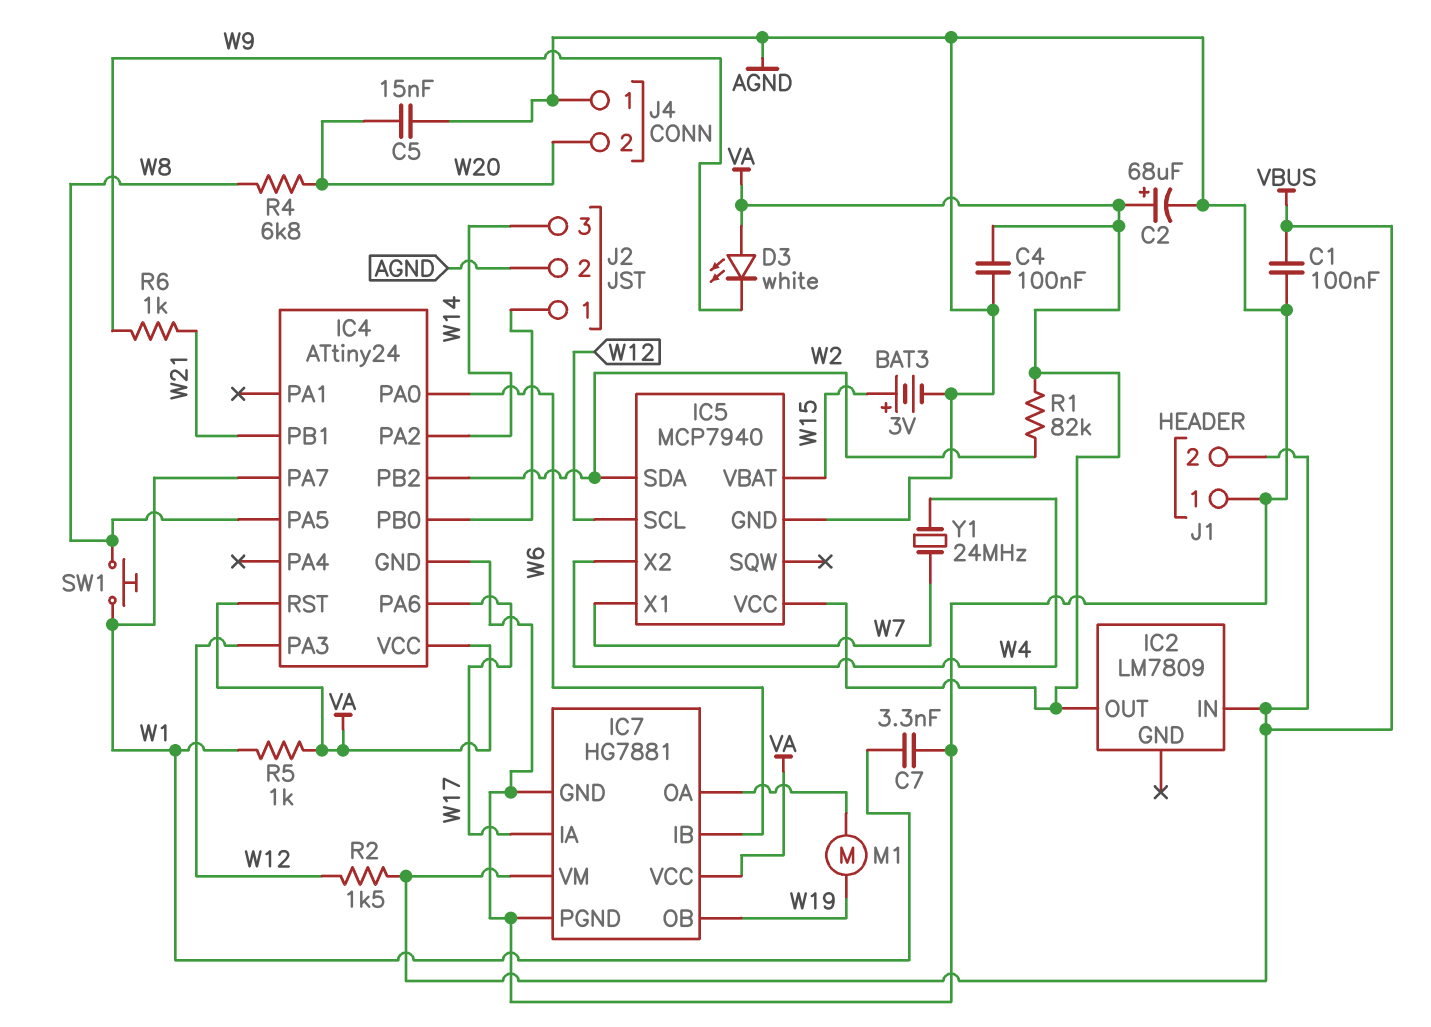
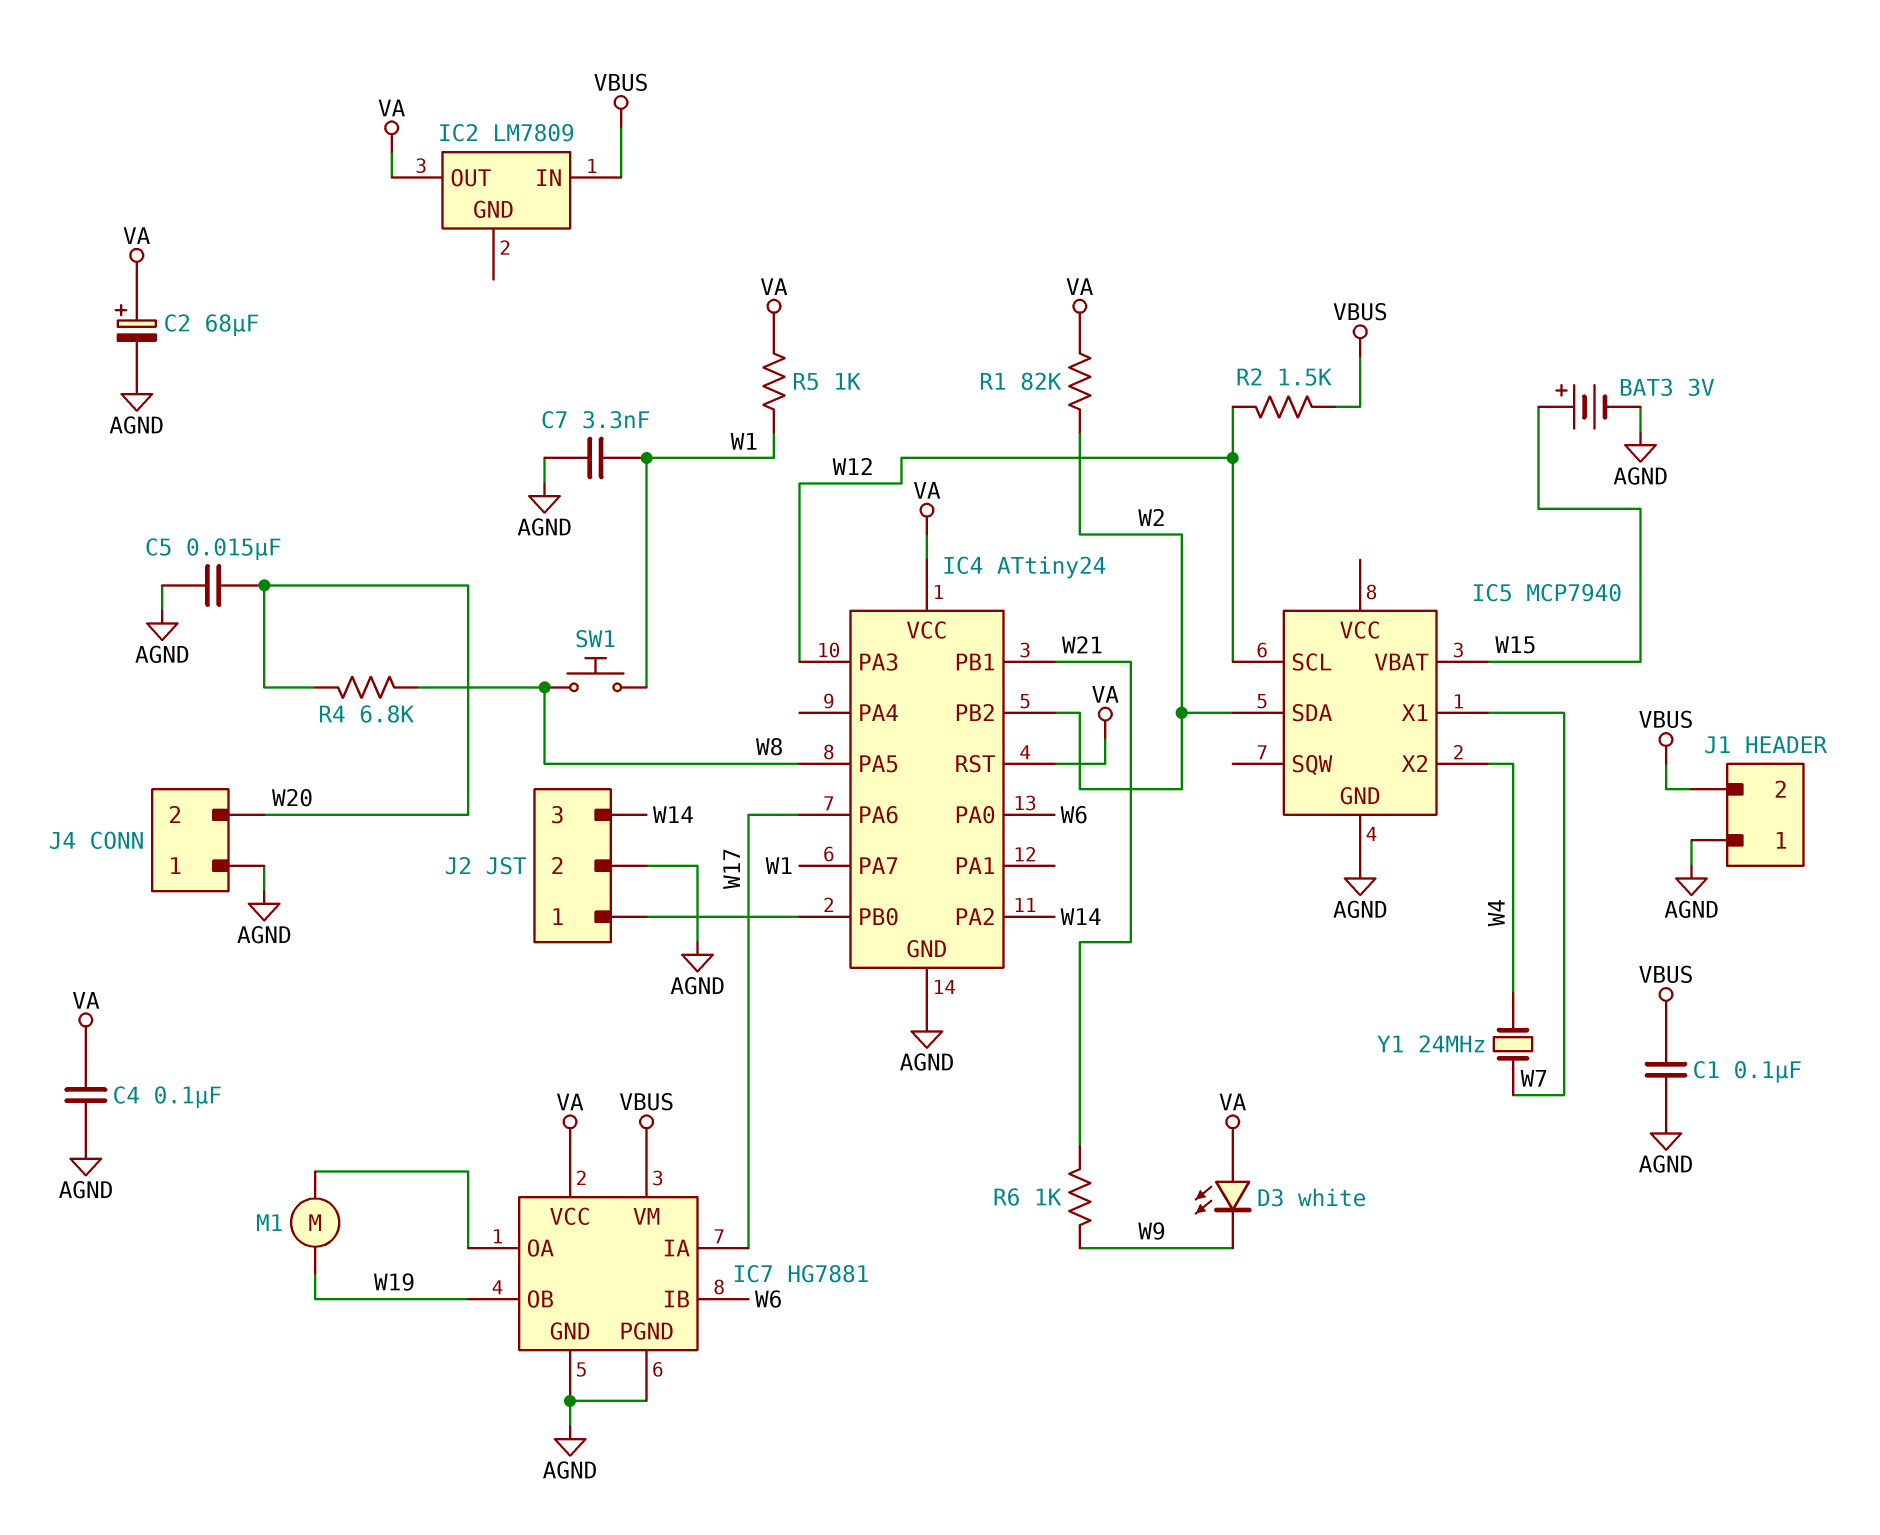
IC5 pin VCC: VA -> none

